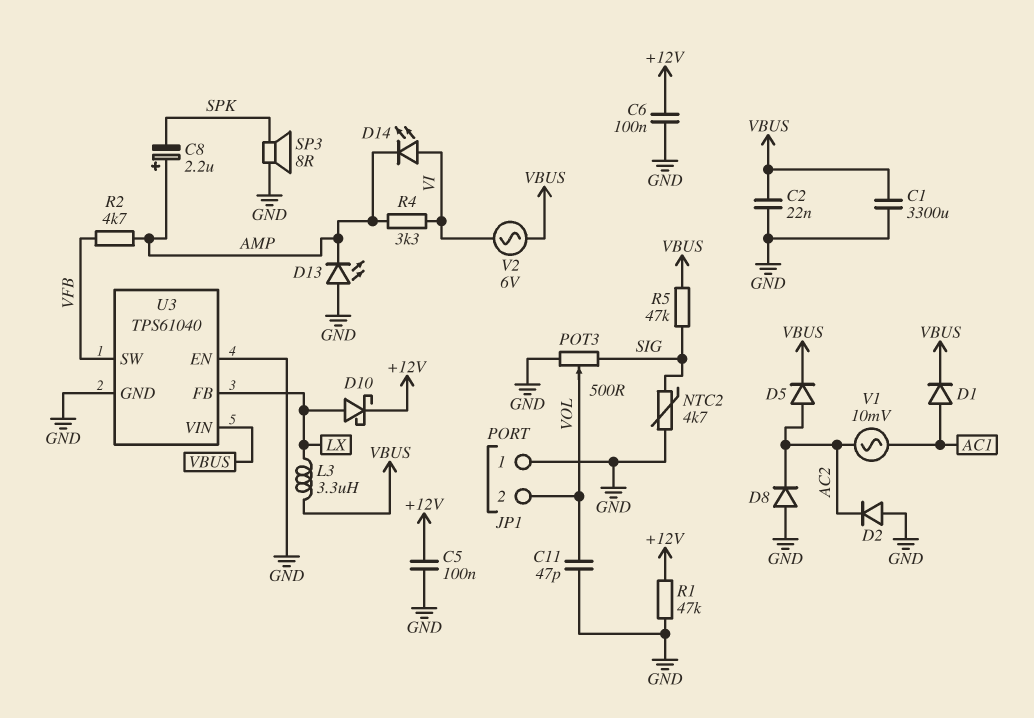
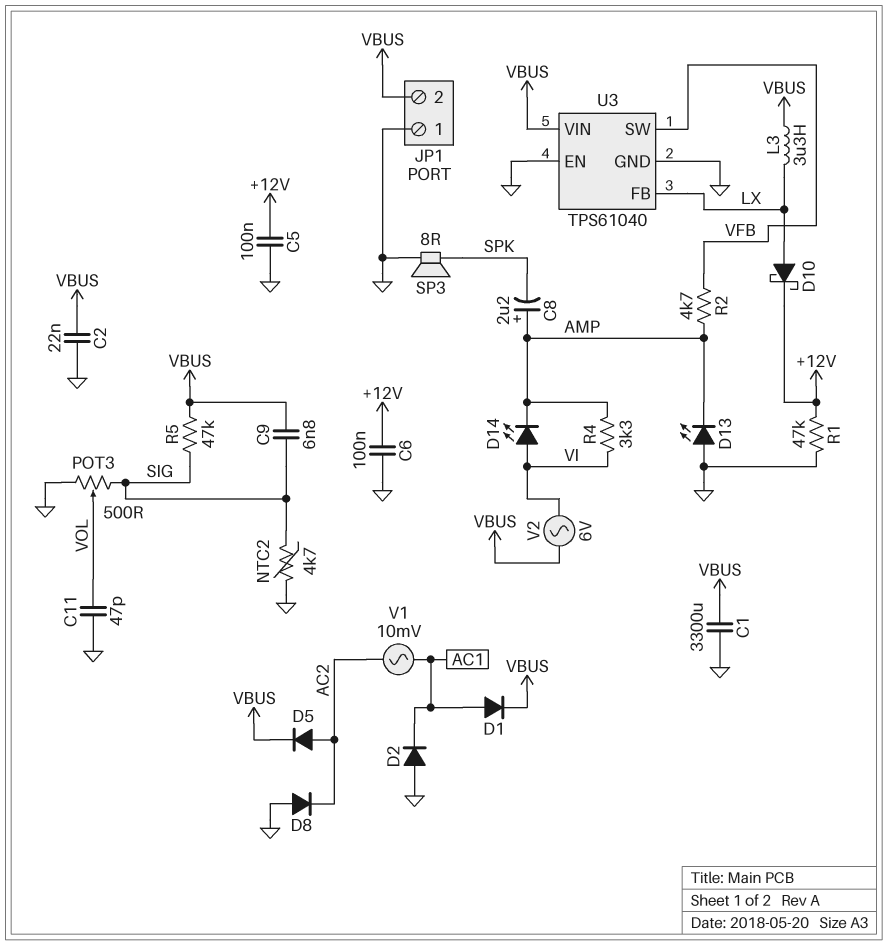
C9: none -> 6.8nF (SIG, VBUS)
D2: diode (A GND, K AC2) -> diode (A GND, K AC1)
JP1 pin 2: VOL -> VBUS

